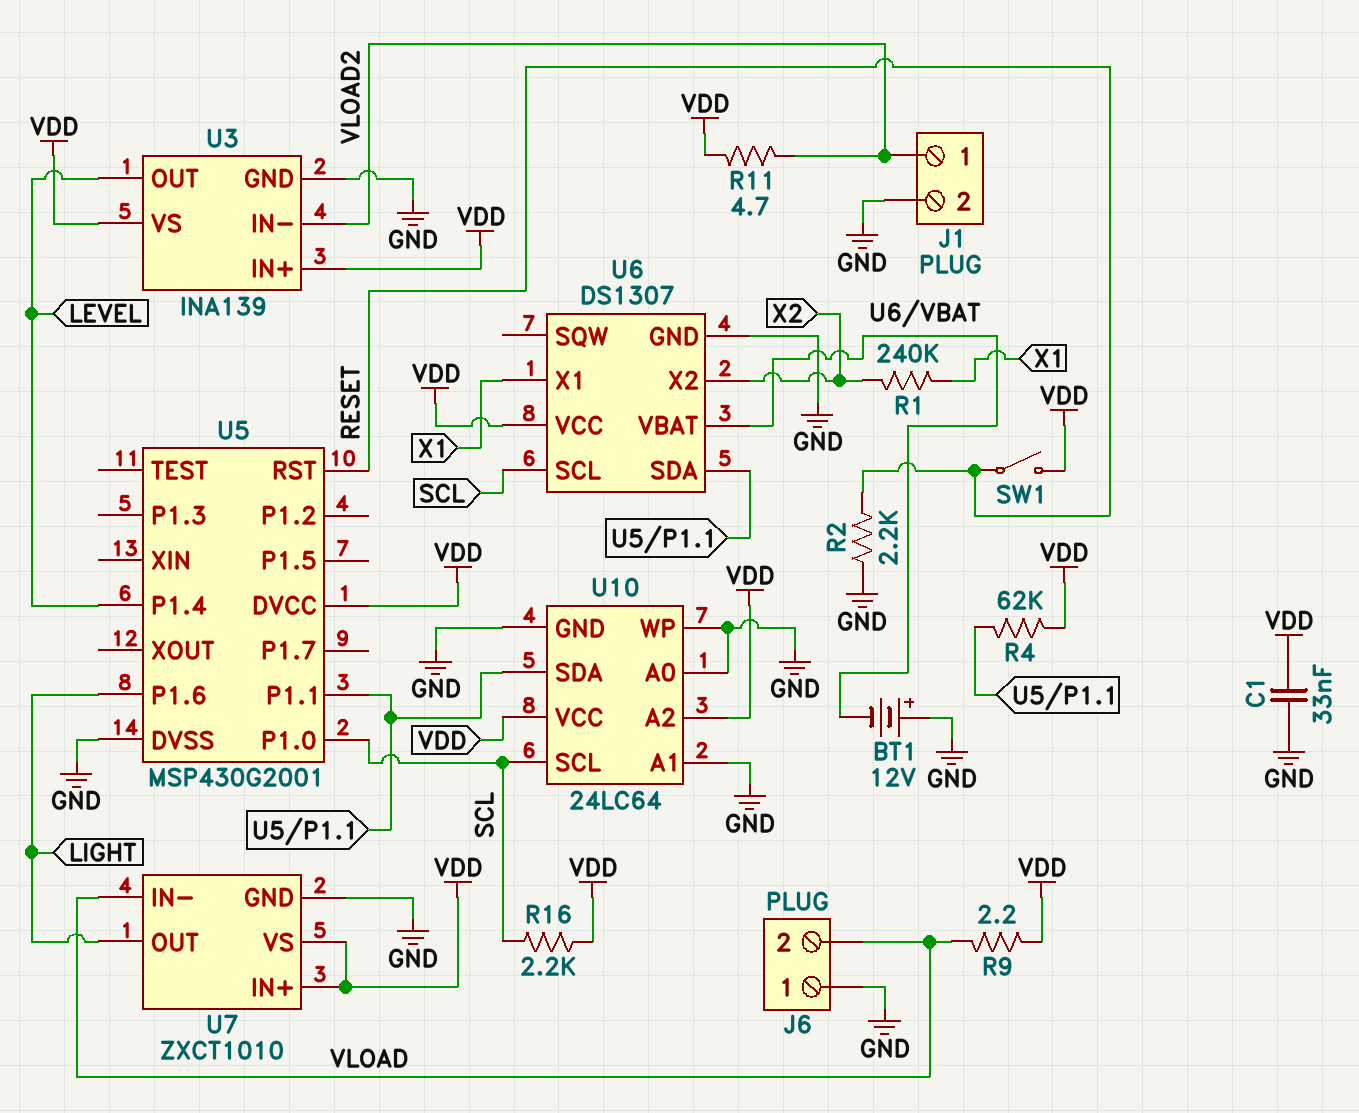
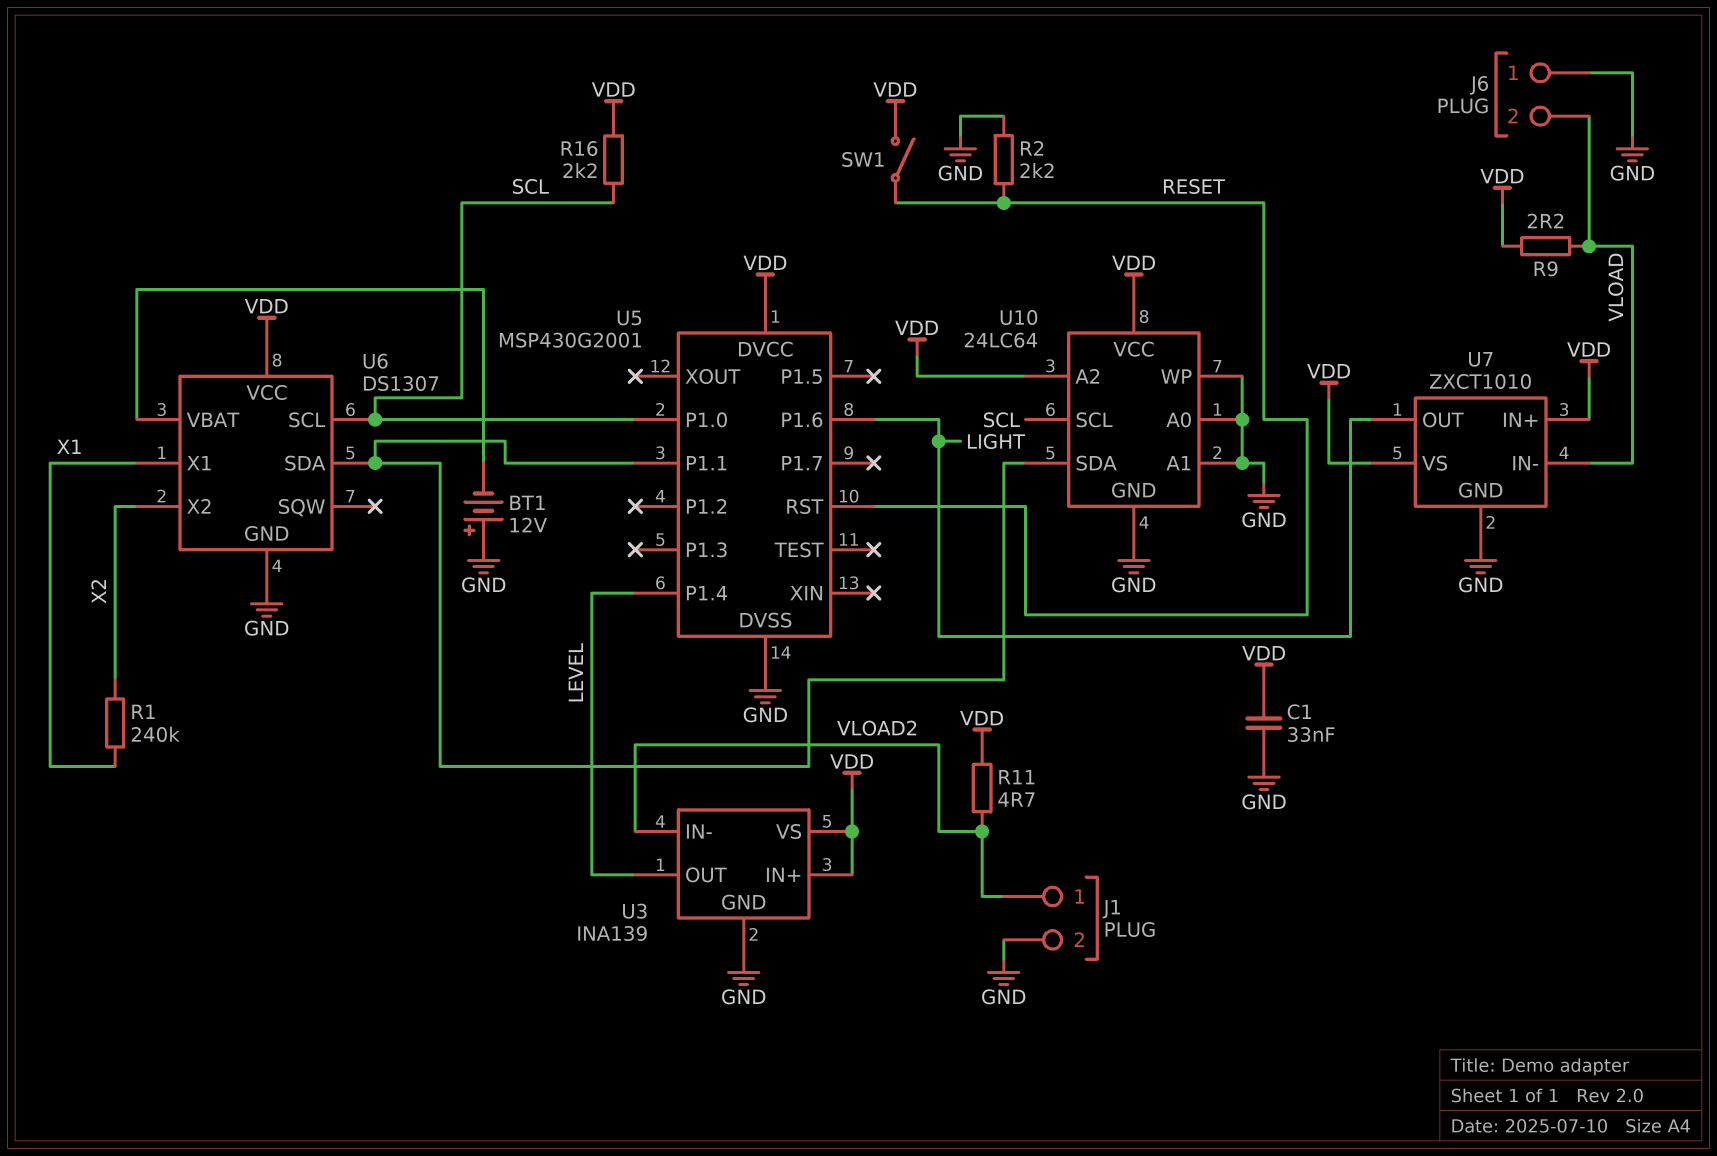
R4: 62k (U5/P1.1, VDD) -> none

